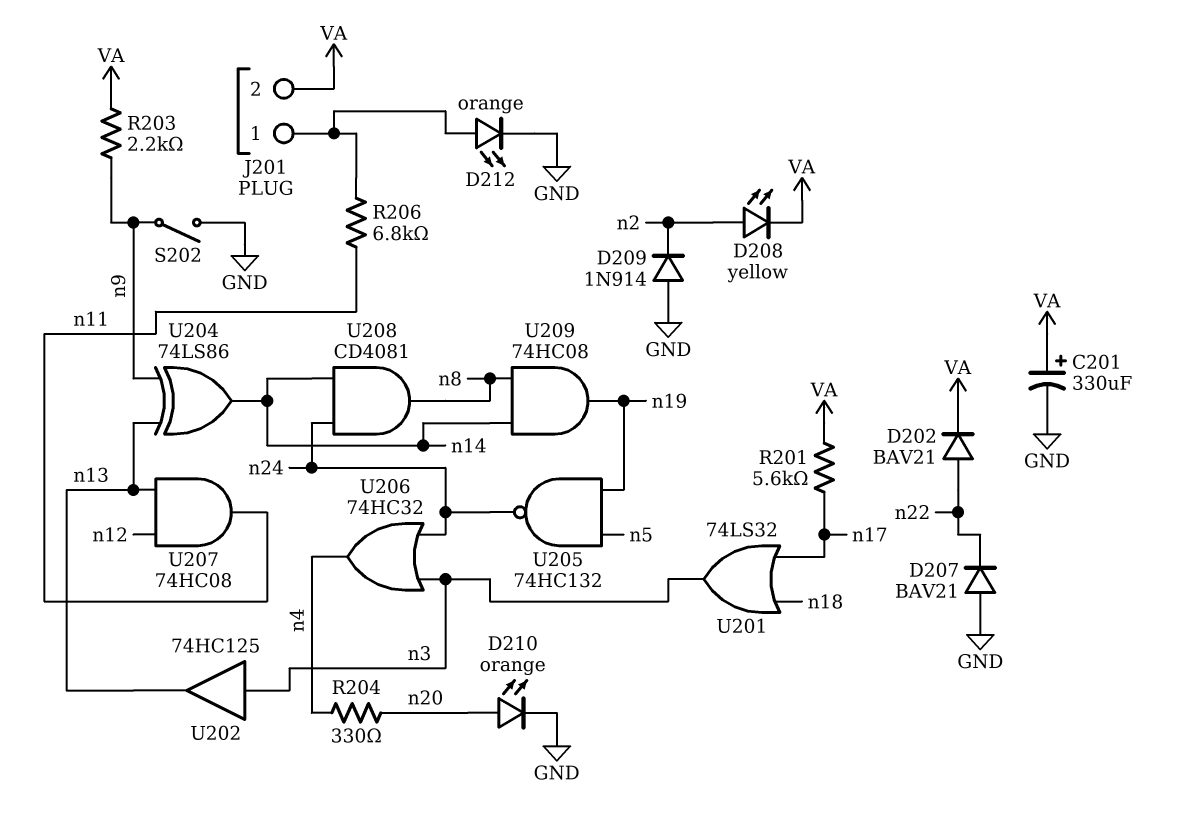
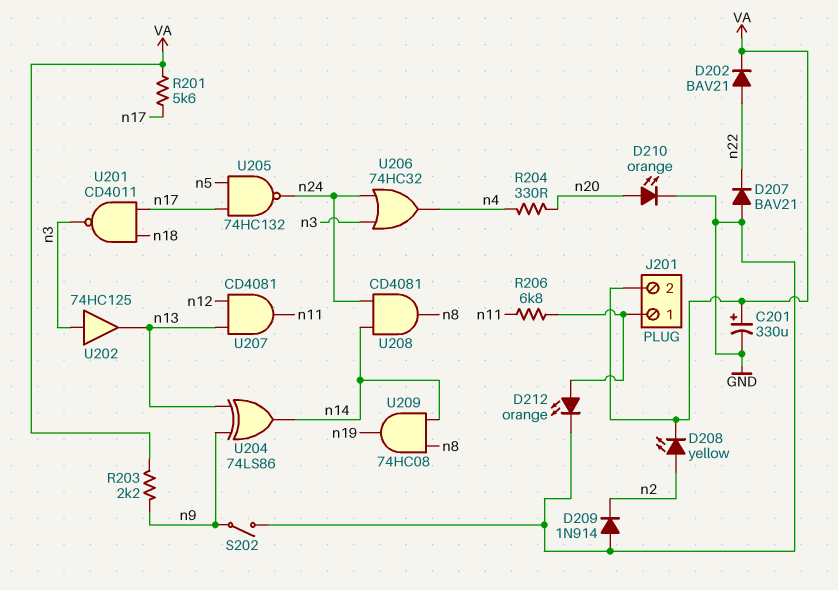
U201: OR 74LS32 (in n17, in n18, out n3) -> NAND CD4011 (in n17, in n18, out n3)
U205: NAND 74HC132 (in n5, in n19, out n24) -> NAND 74HC132 (in n5, in n17, out n24)
U207: AND 74HC08 (in n12, in n13, out n11) -> AND CD4081 (in n12, in n13, out n11)

